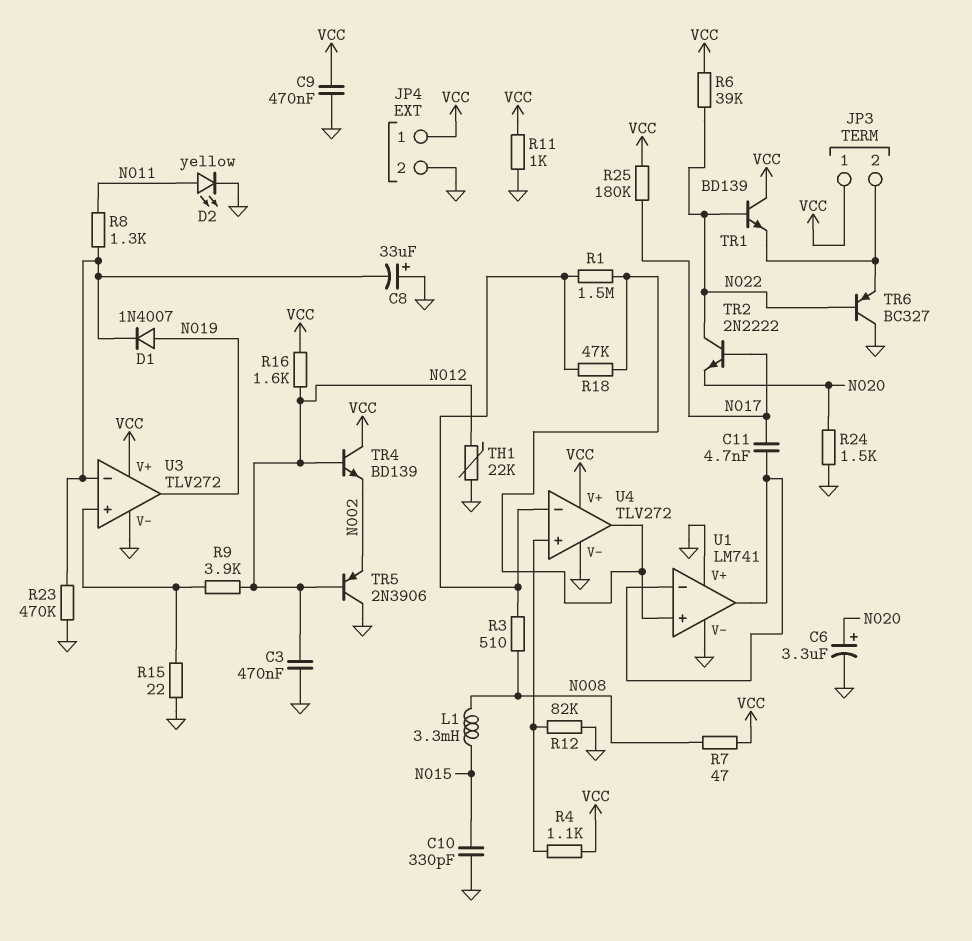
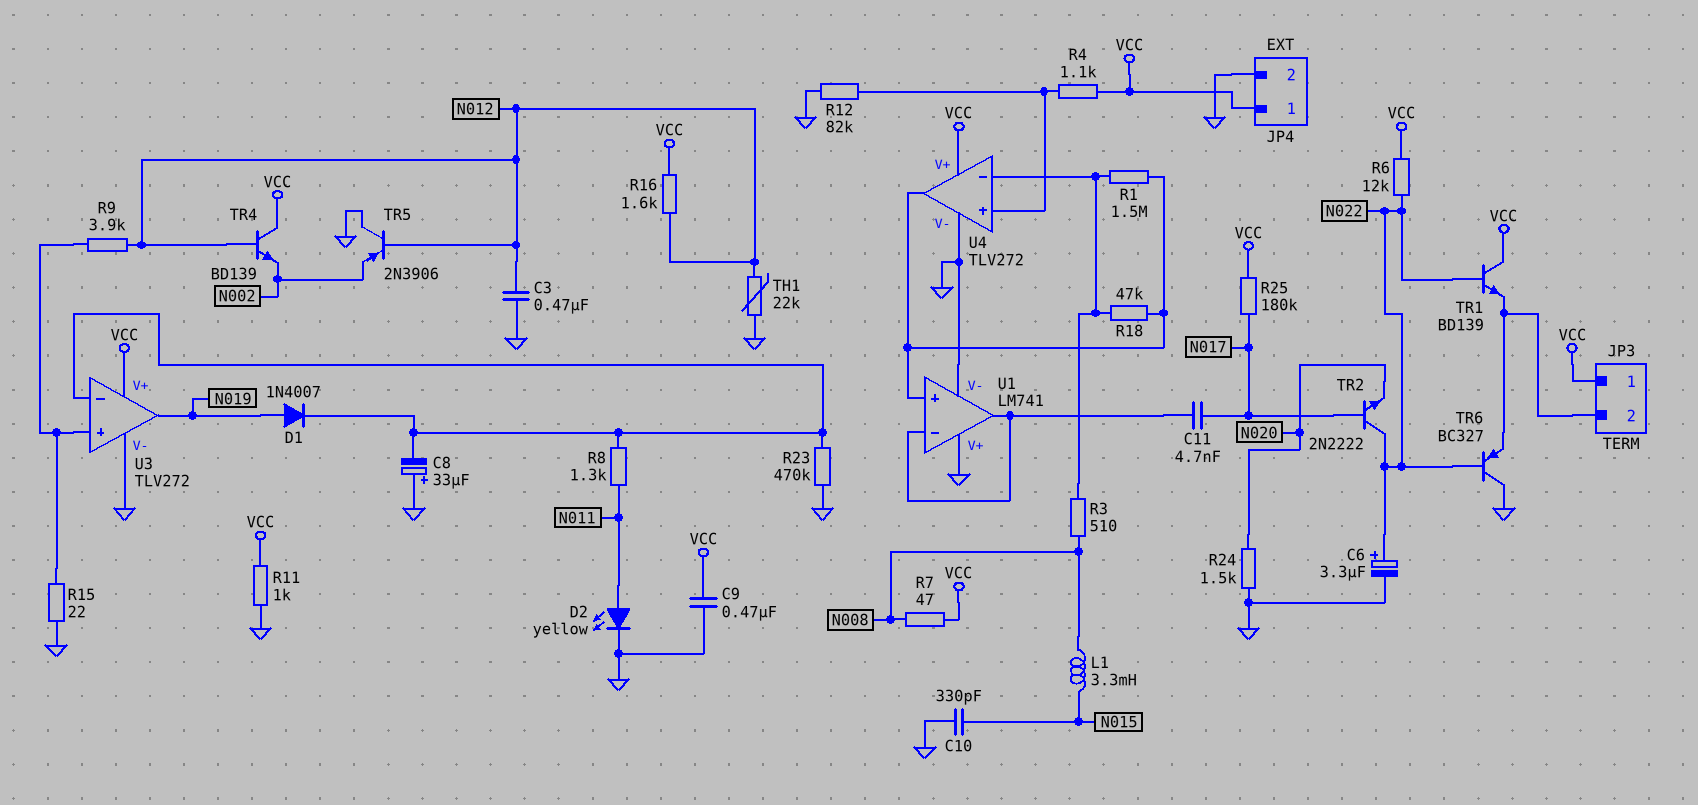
C6: 3.3uF (plus N020, minus GND) -> 3.3uF (plus N022, minus GND)
R6: 39k (N022, VCC) -> 12k (N022, VCC)

